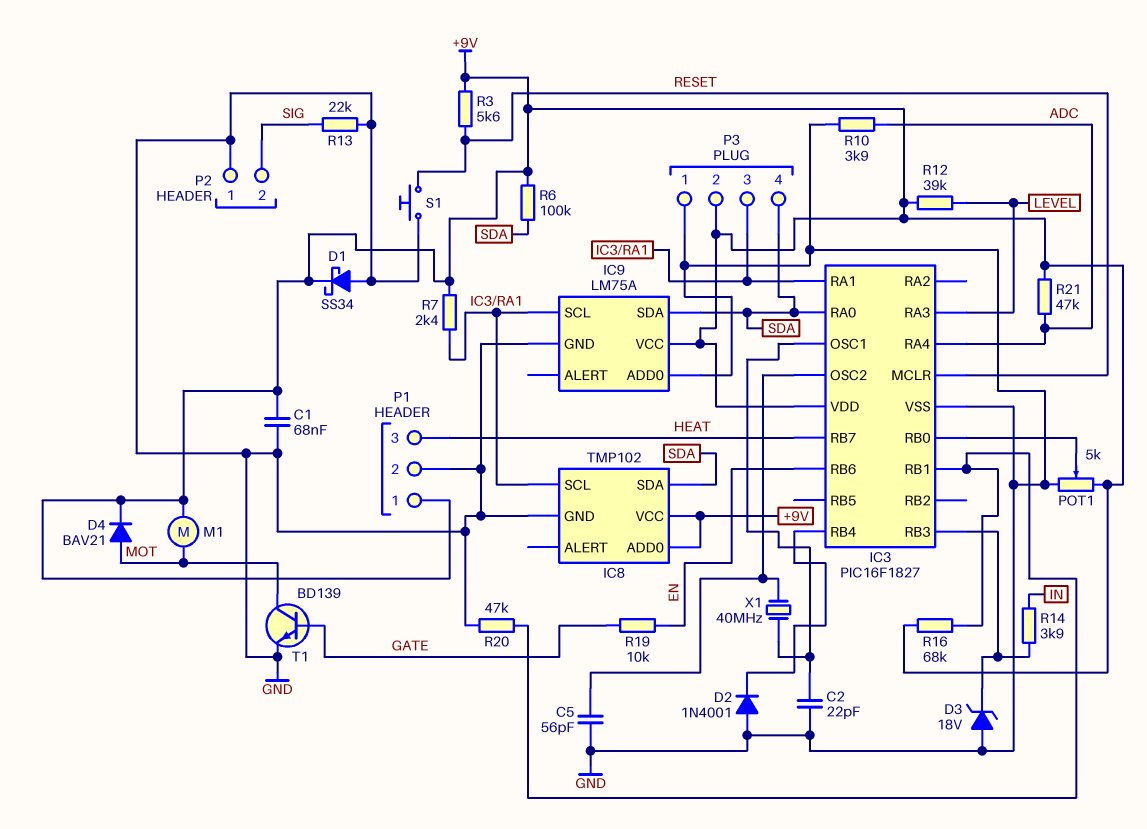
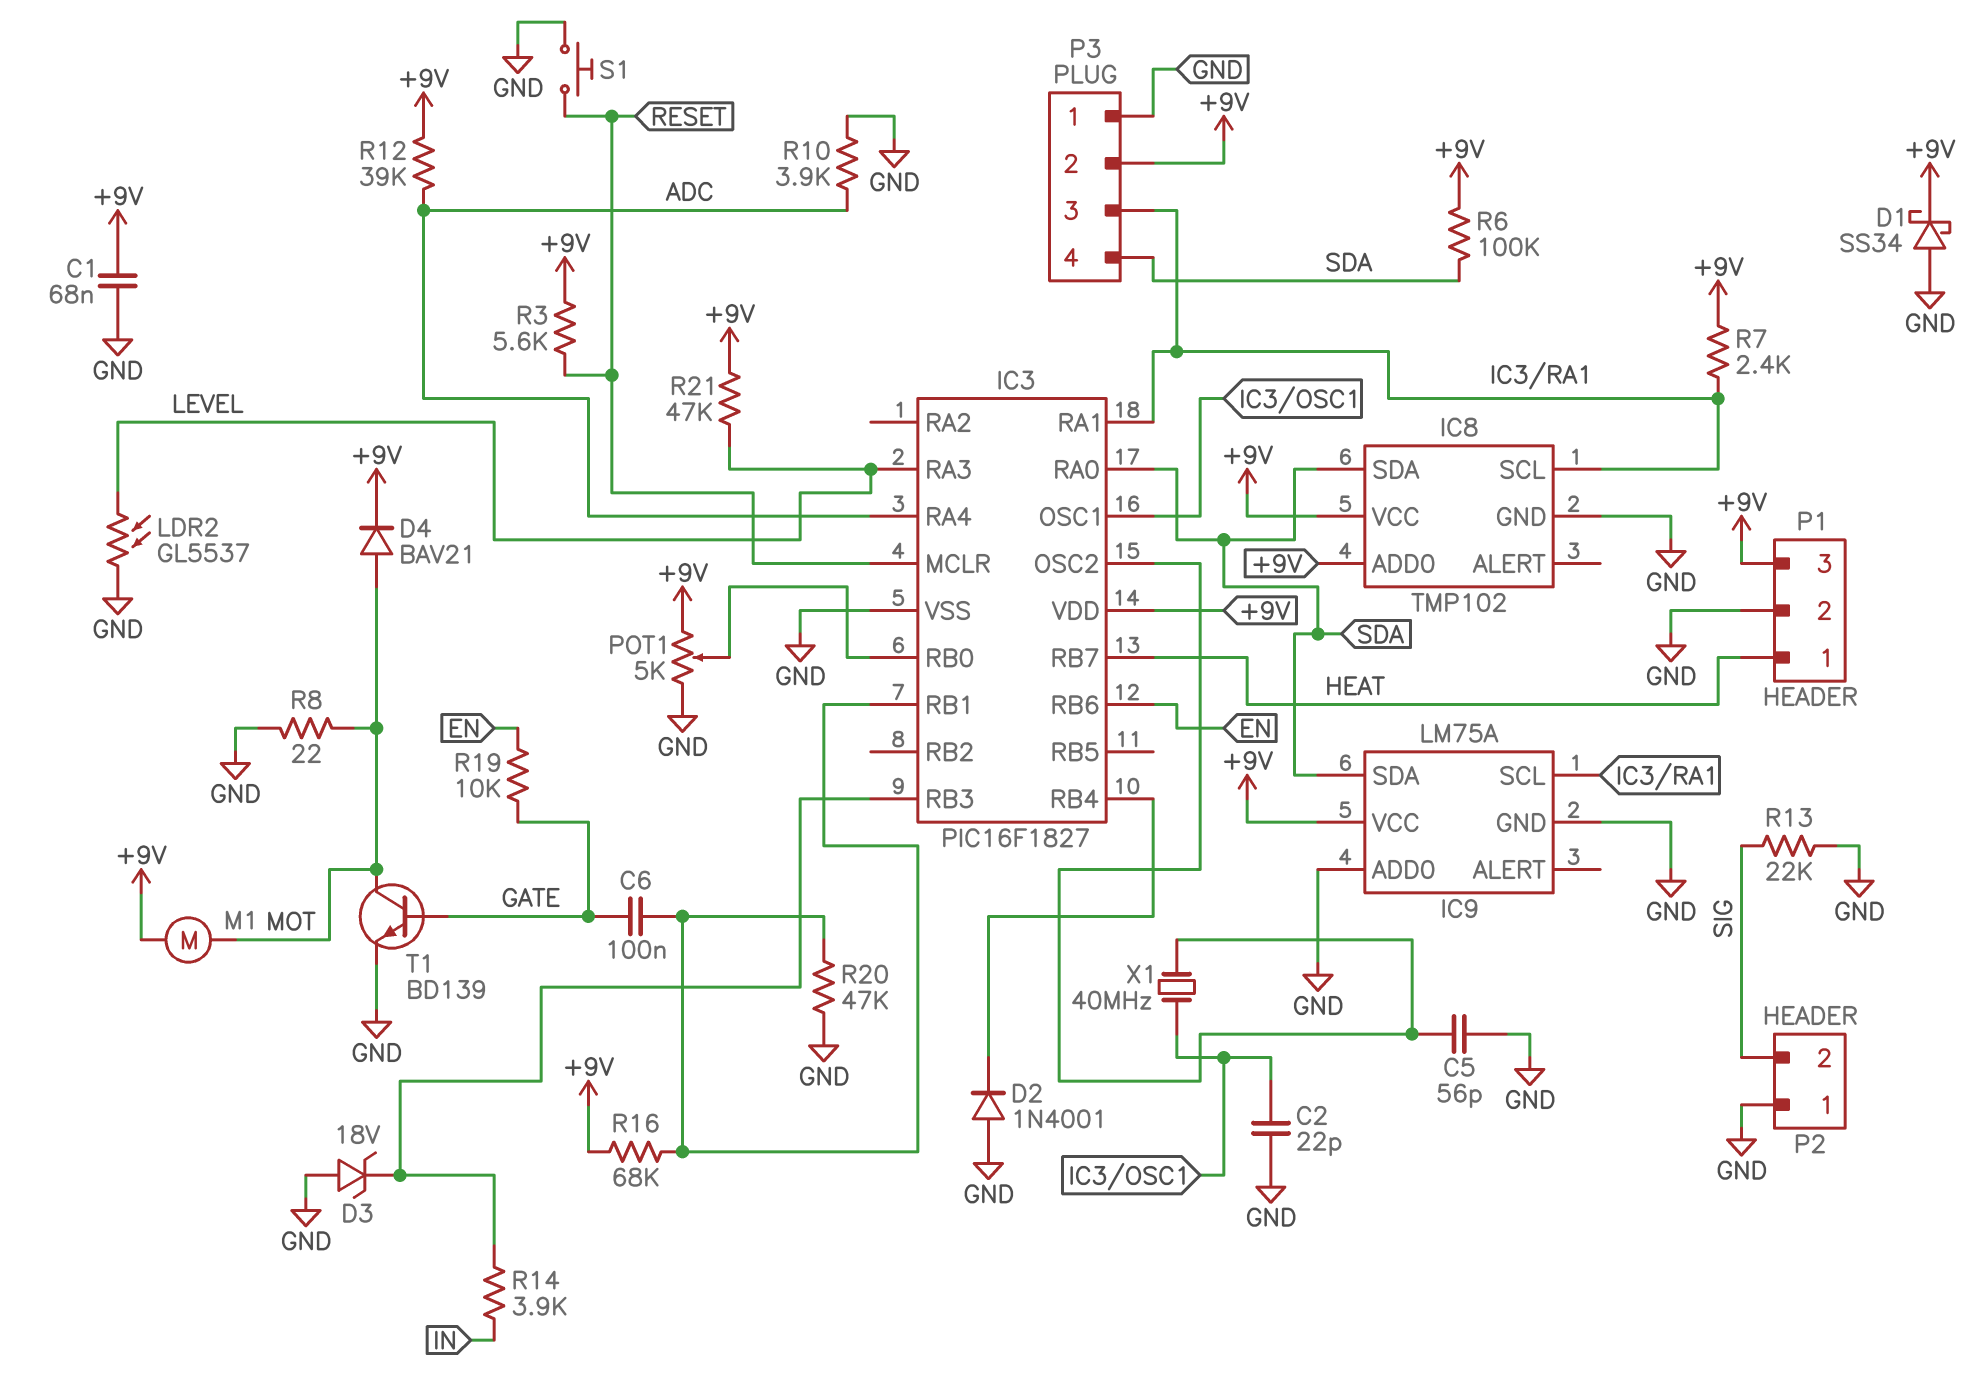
C6: none -> 100nF (GATE, IC3/RB1)
LDR2: none -> GL5537 (GND, LEVEL)
P1 pin 1: +9V -> HEAT
P1 pin 3: HEAT -> +9V
R8: none -> 22 (GND, MOT)
R12: 39k (+9V, LEVEL) -> 39k (+9V, ADC)
R21: 47k (+9V, ADC) -> 47k (+9V, LEVEL)

